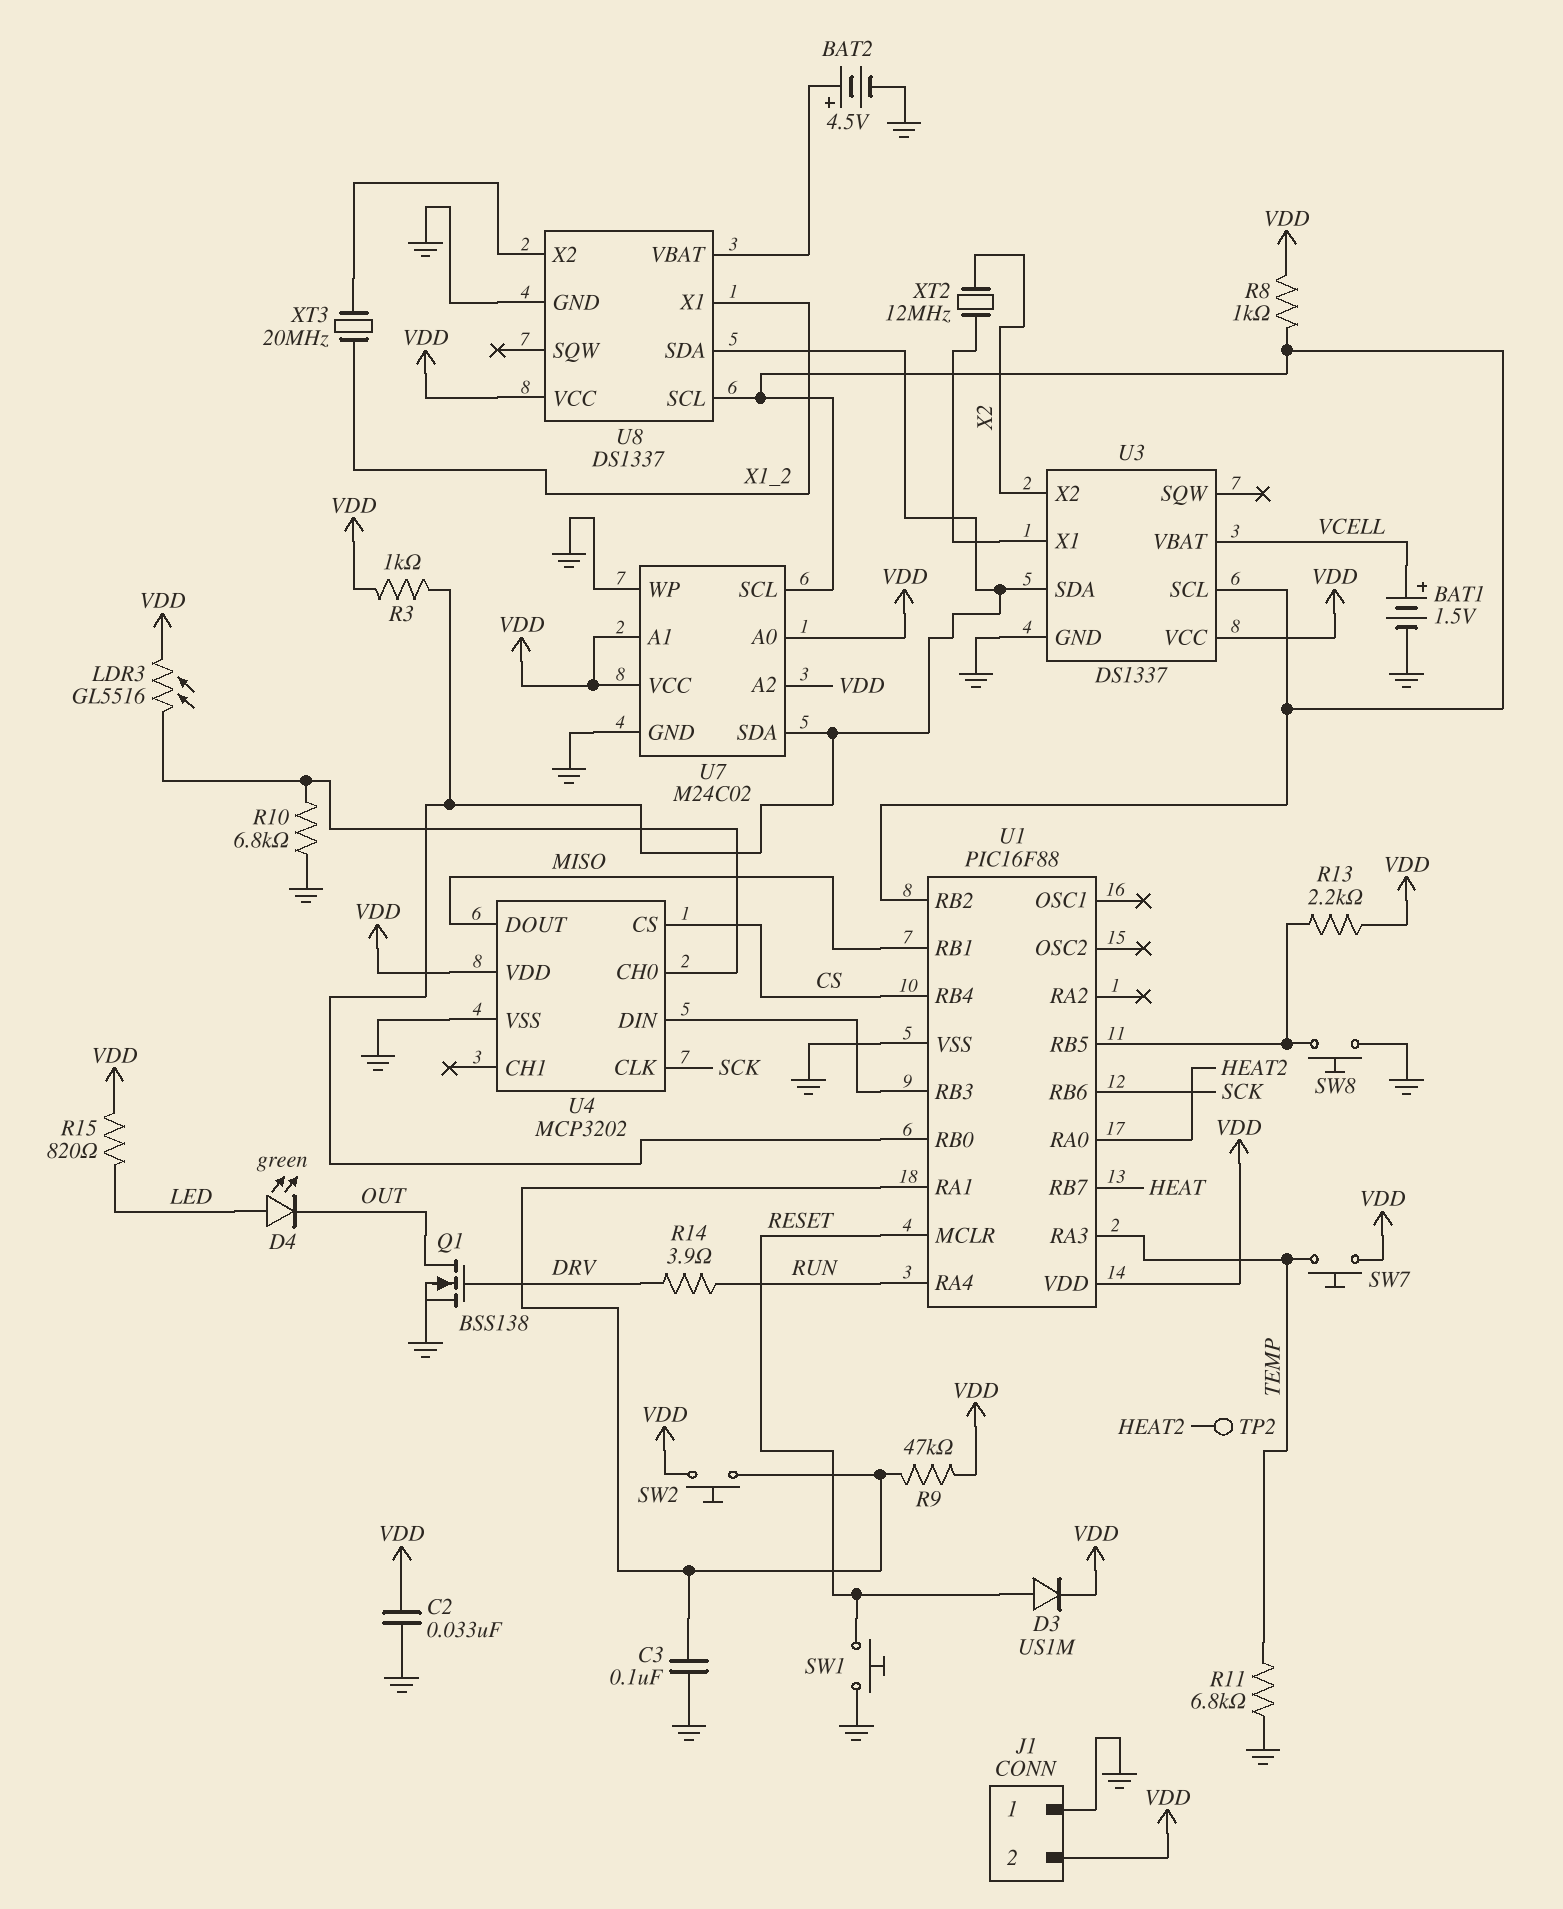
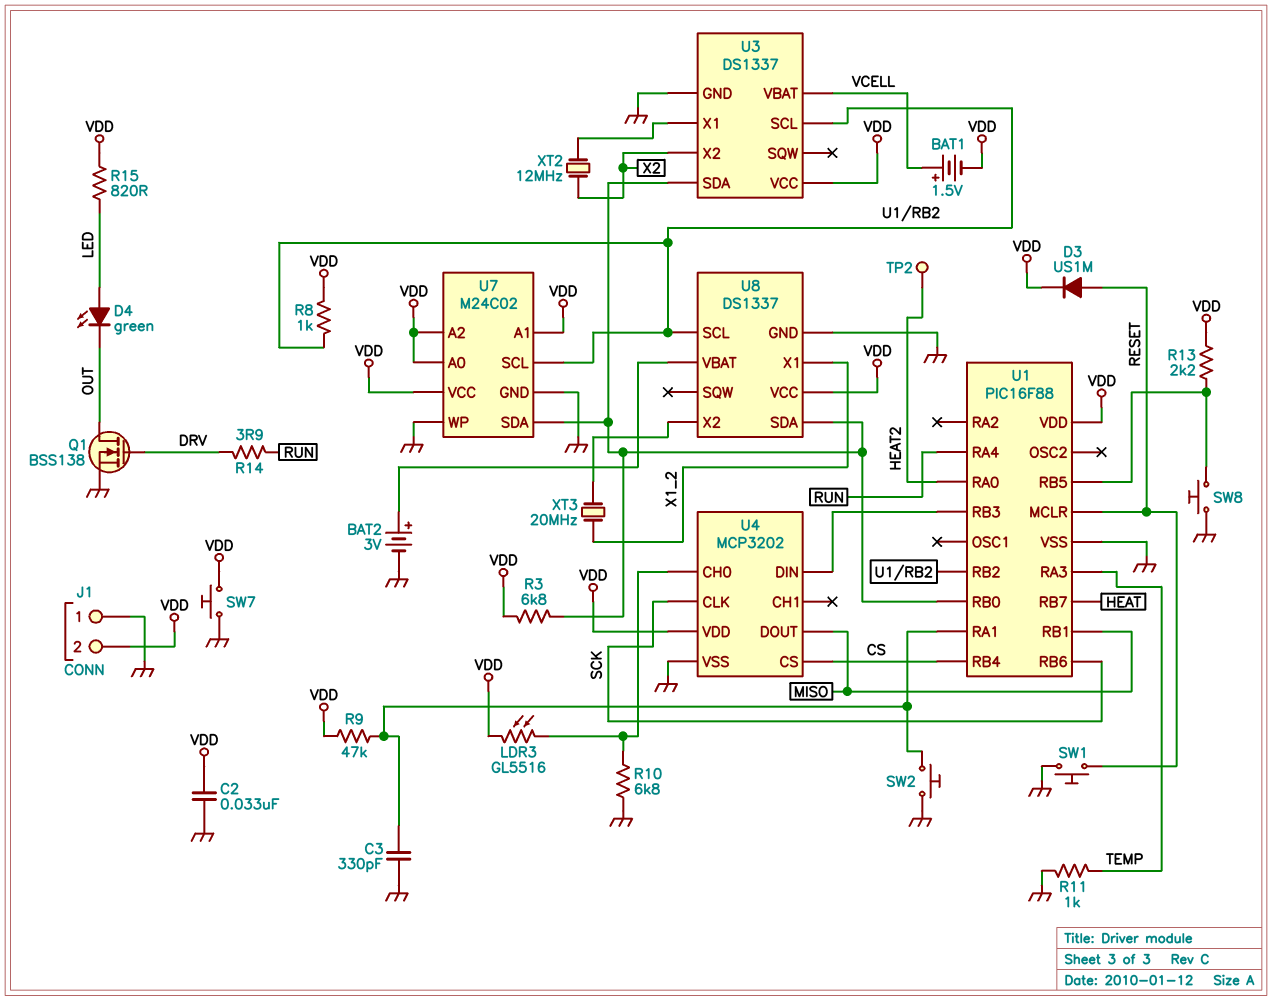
BAT1: 1.5V (plus VCELL, minus GND) -> 1.5V (plus VCELL, minus VDD)
BAT2: 4.5V (plus U8/VBAT, minus GND) -> 3V (plus U8/VBAT, minus GND)
C3: 100nF (GND, U1/RA1) -> 330pF (GND, U1/RA1)
R3: 1k (U1/RB0, VDD) -> 6.8k (U1/RB0, VDD)
R11: 6.8k (GND, TEMP) -> 1k (GND, TEMP)
SW2: button (U1/RA1, VDD) -> button (GND, U1/RA1)
SW7: button (TEMP, VDD) -> button (GND, VDD)

